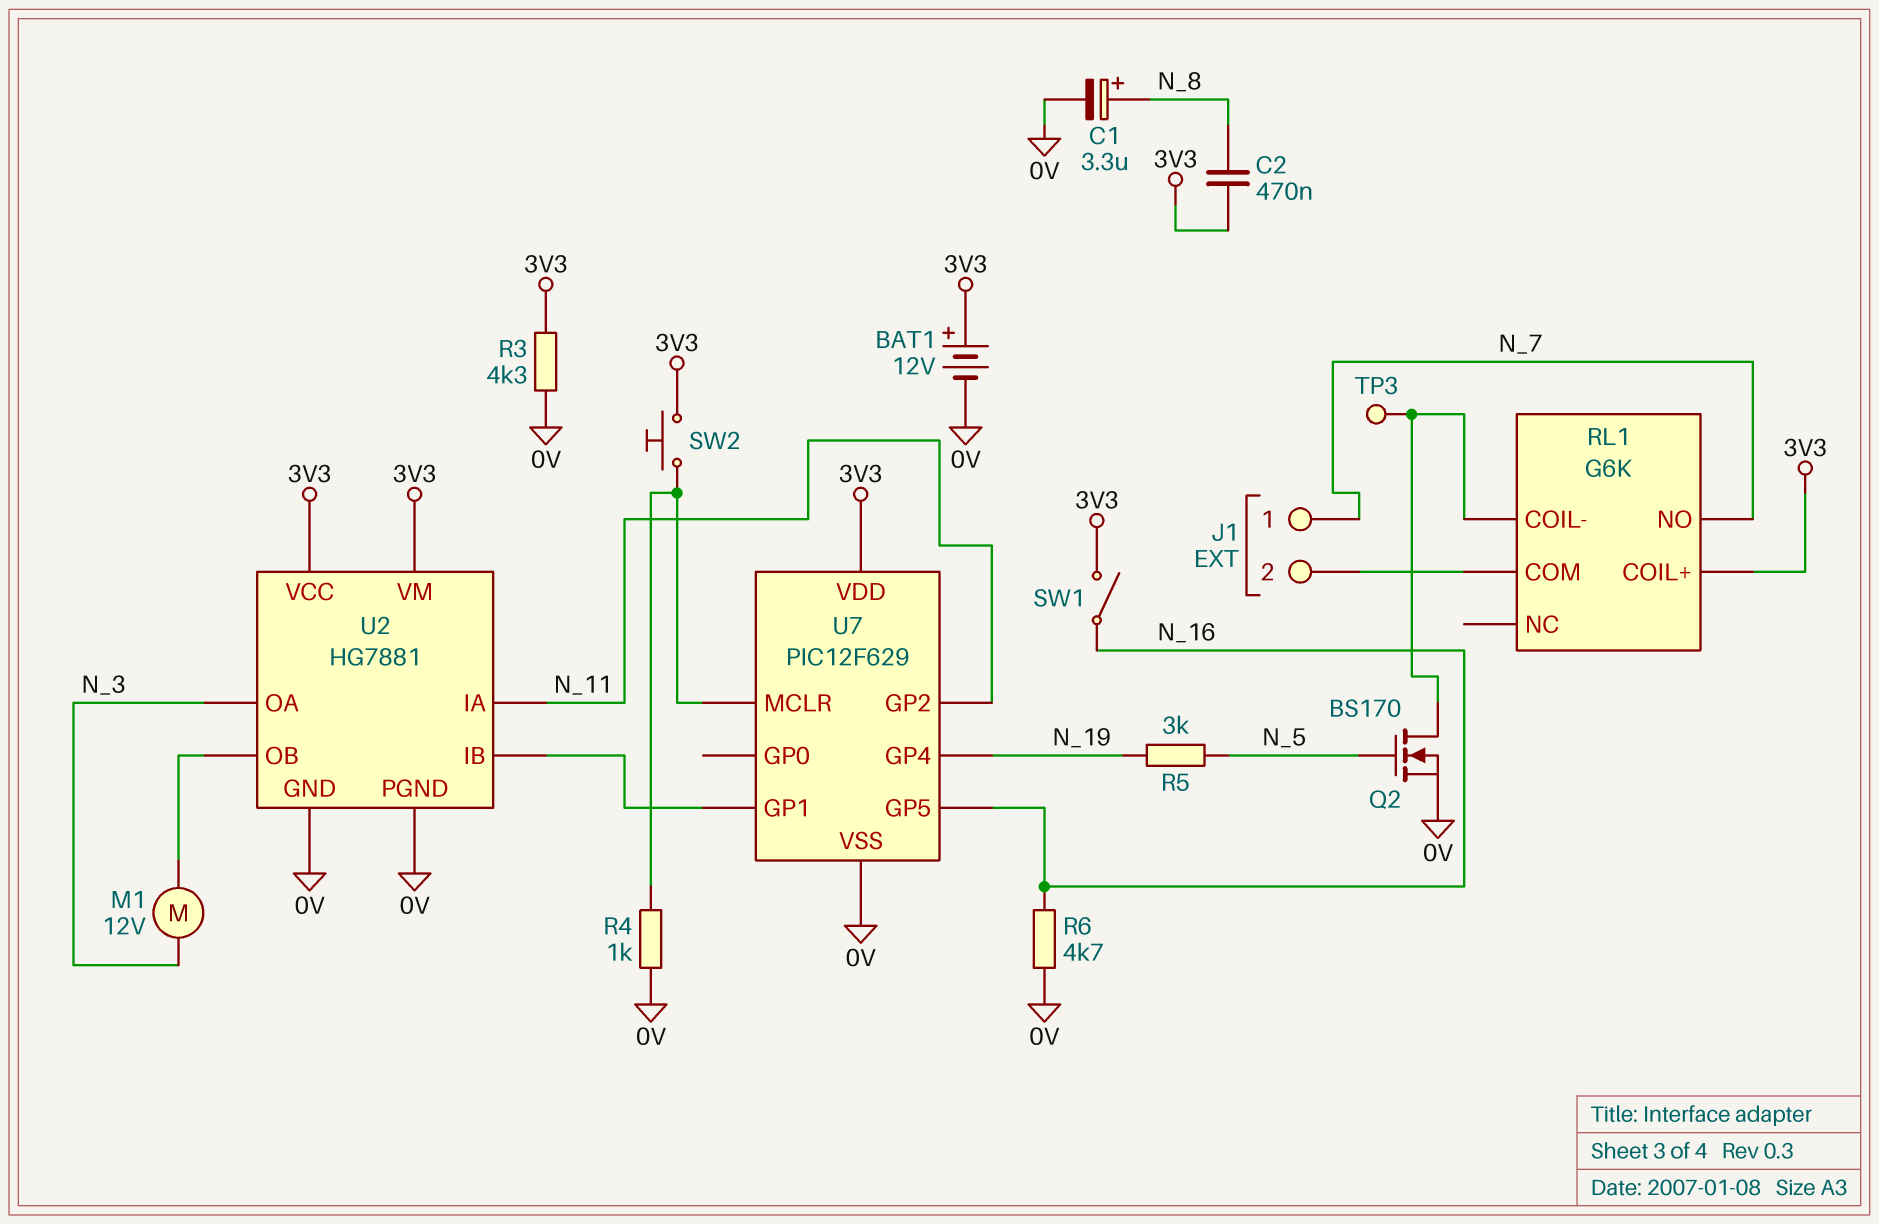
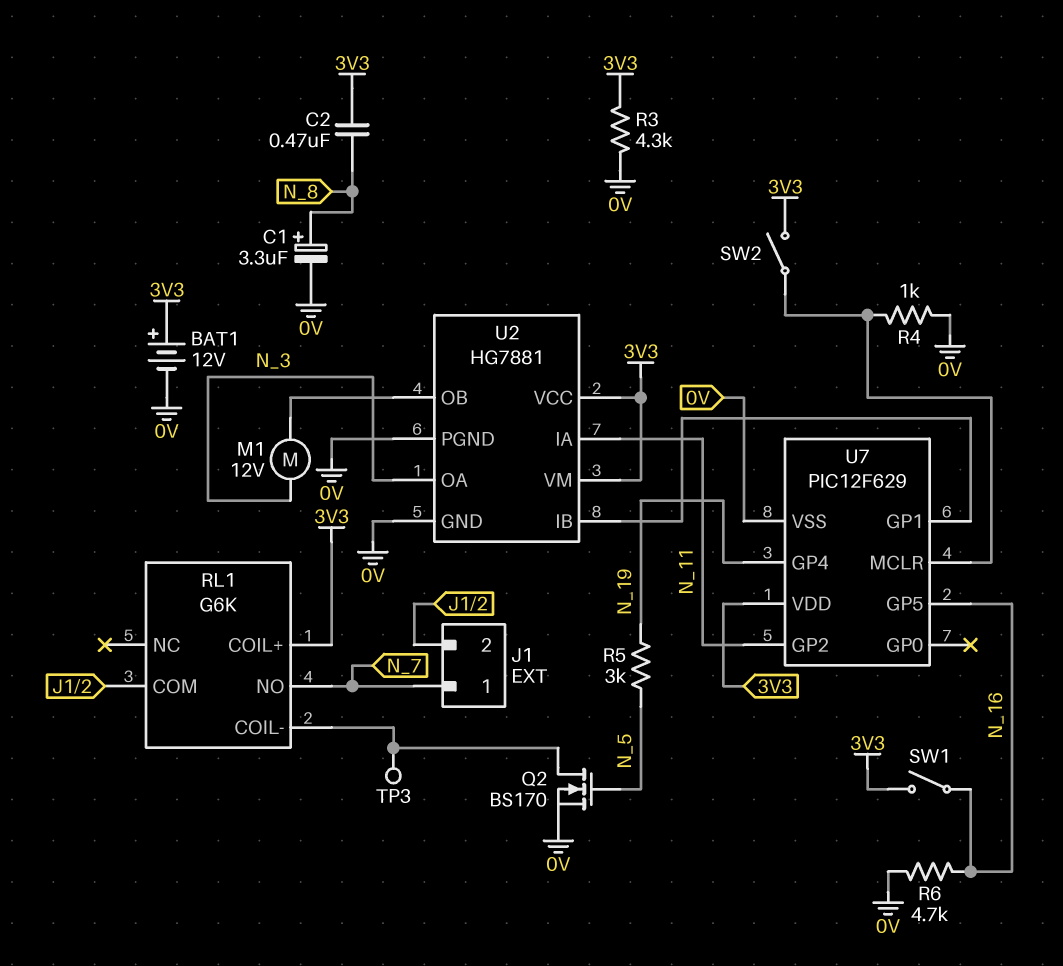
SW2: button (3V3, U7/MCLR) -> switch (3V3, U7/MCLR)

